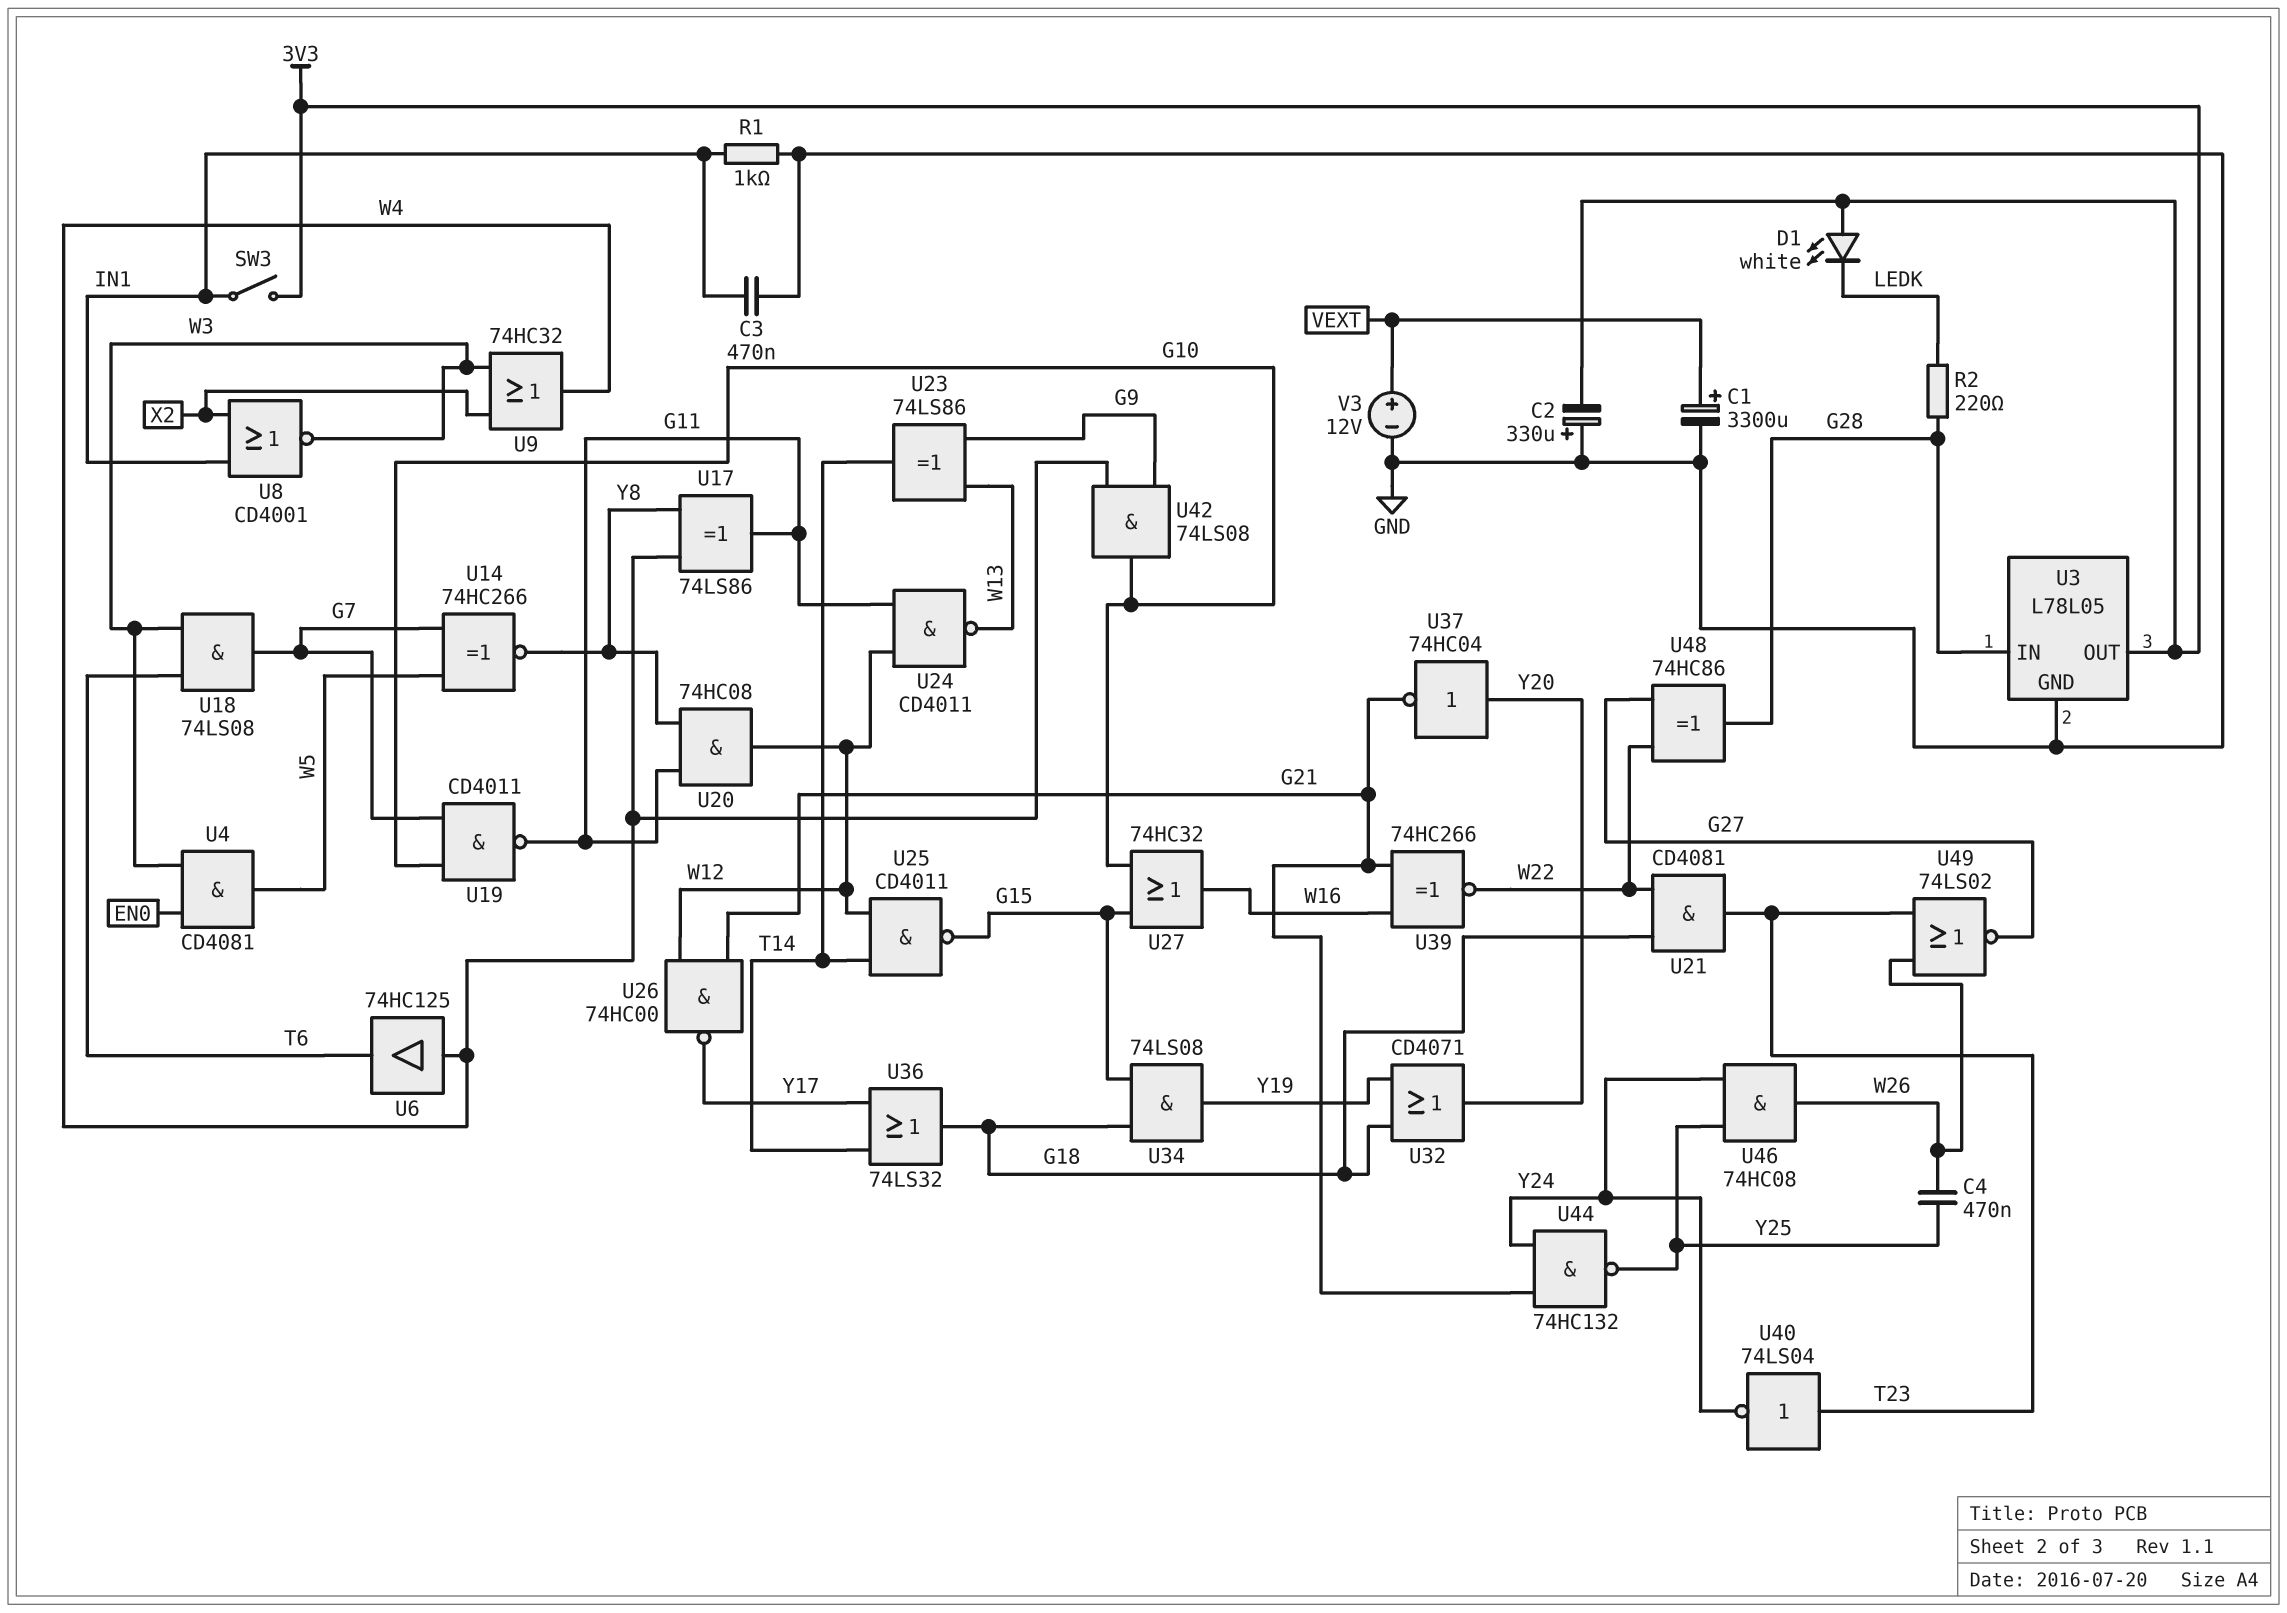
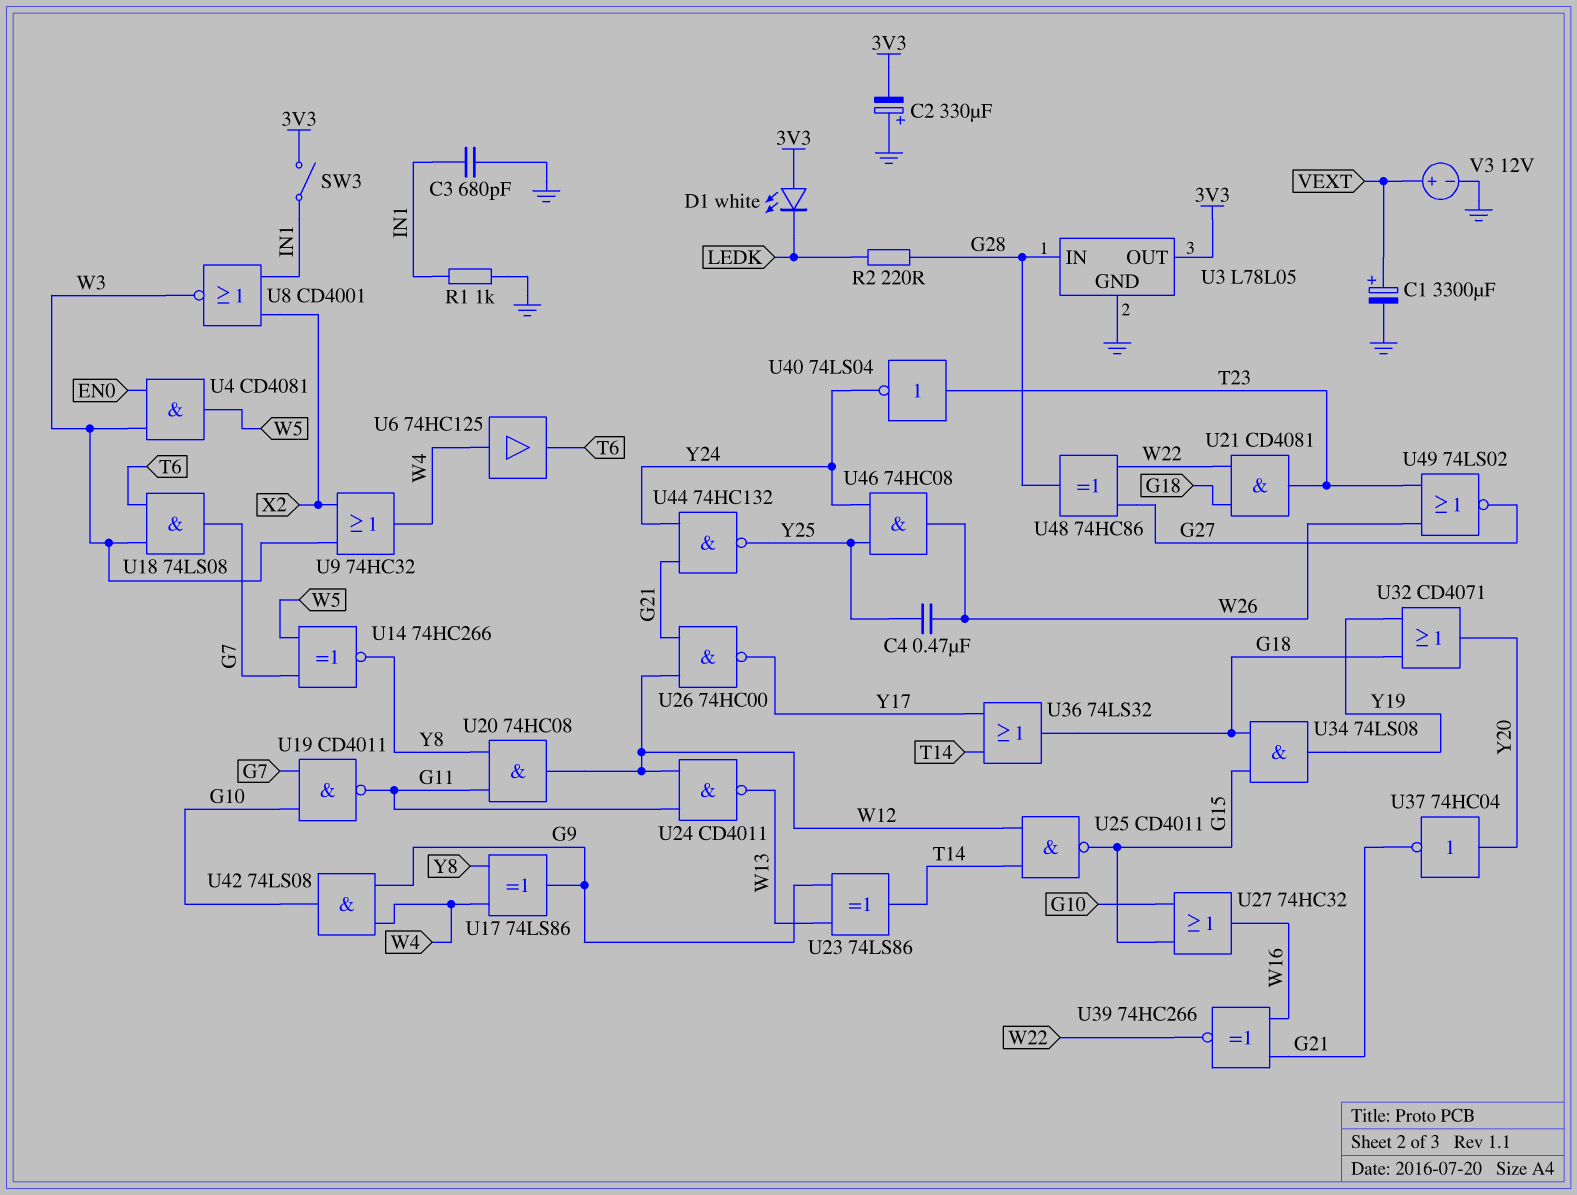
C3: 470nF (GND, IN1) -> 680pF (GND, IN1)
U17: XOR 74LS86 (in W4, in Y8, out G11) -> XOR 74LS86 (in W4, in Y8, out G9)

